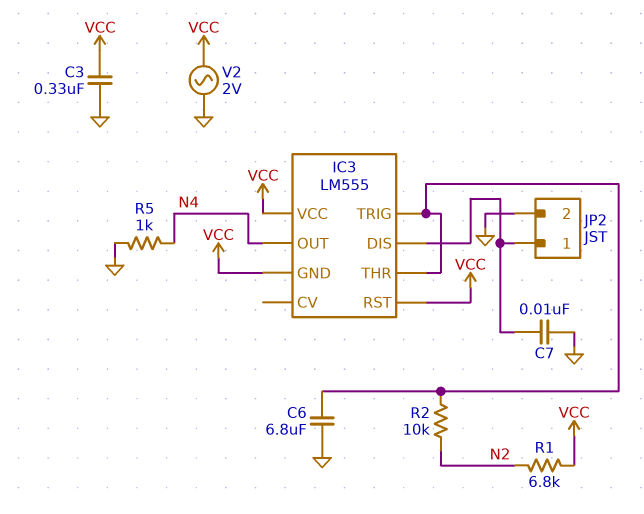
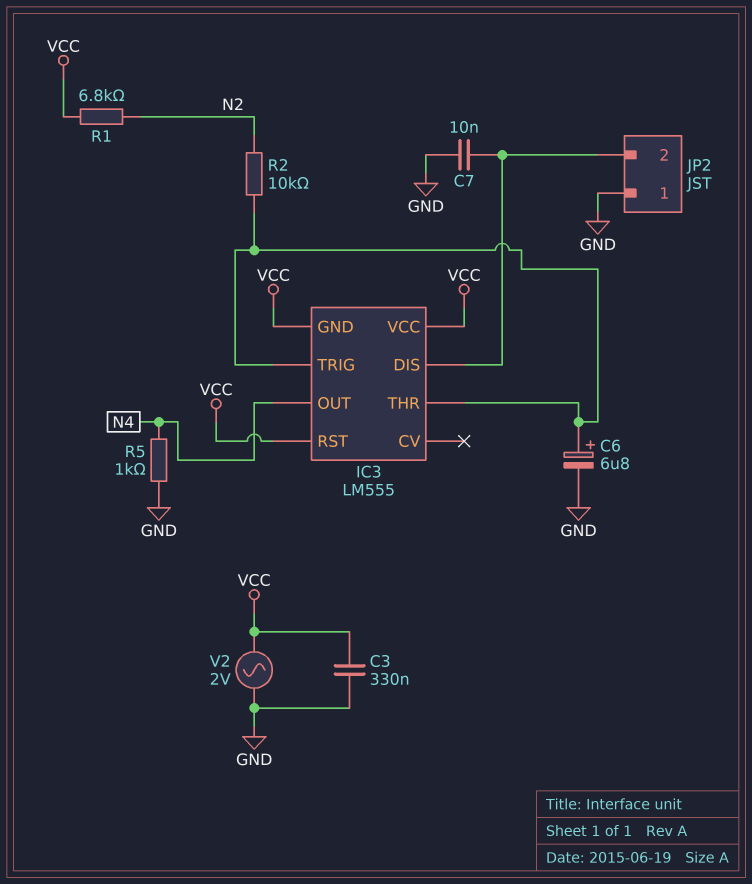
C6: 6.8uF (GND, IC3/THR) -> 6.8uF (plus IC3/THR, minus GND)
JP2 pin 1: IC3/DIS -> GND
JP2 pin 2: GND -> IC3/DIS

